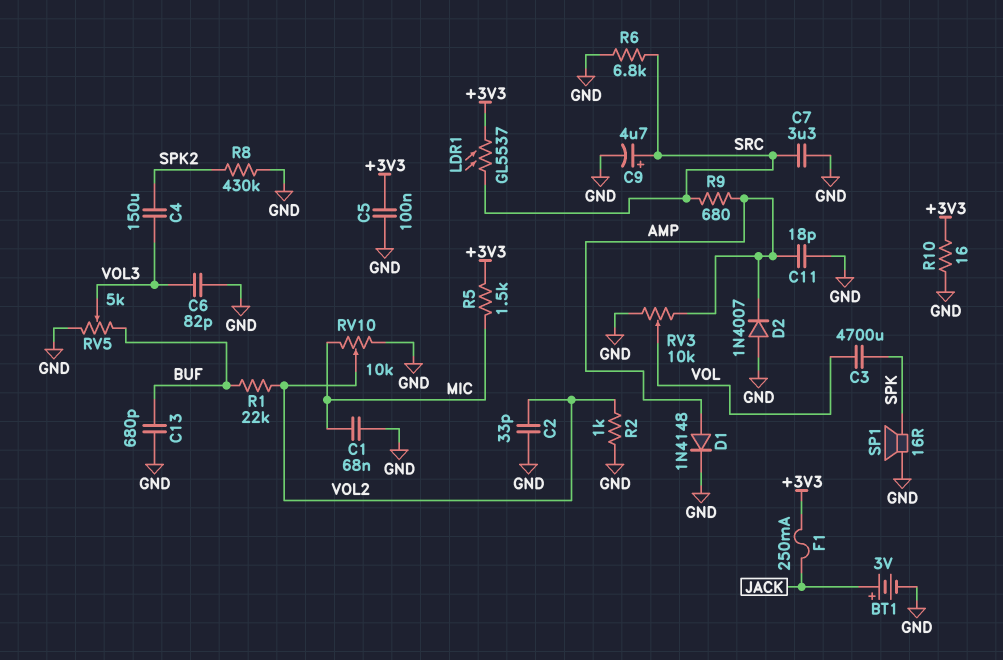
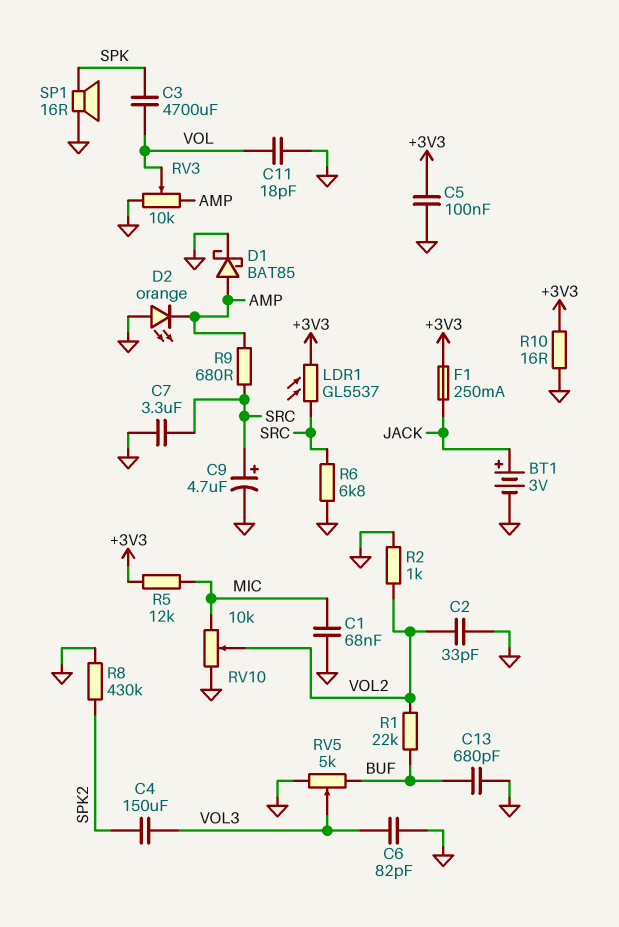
C11: 18pF (AMP, GND) -> 18pF (GND, VOL)
D1: diode 1N4148 (A AMP, K GND) -> schottky BAT85 (A AMP, K GND)
D2: diode 1N4007 (A GND, K AMP) -> LED orange (A GND, K AMP)
R5: 1.5k (+3V3, MIC) -> 12k (+3V3, MIC)

